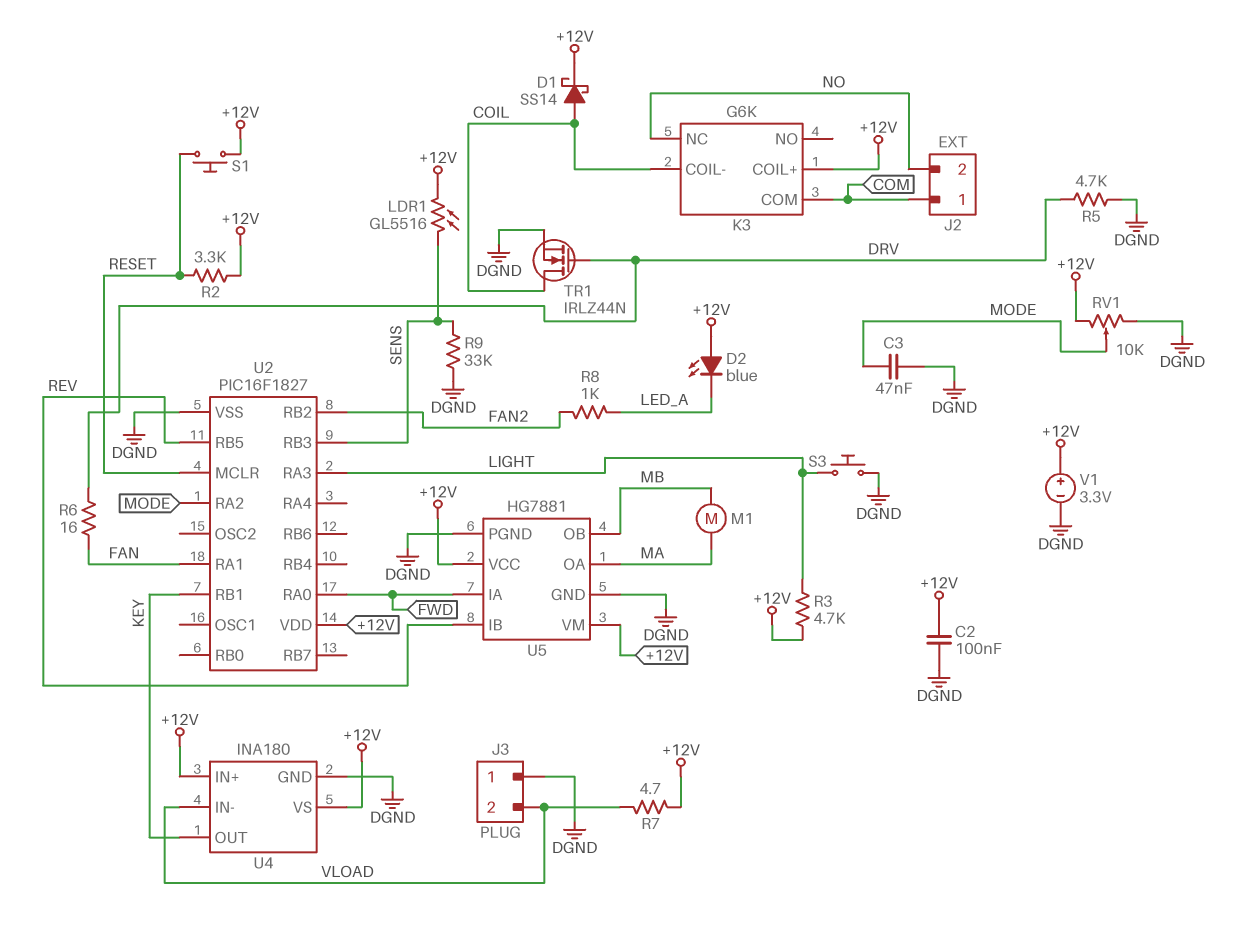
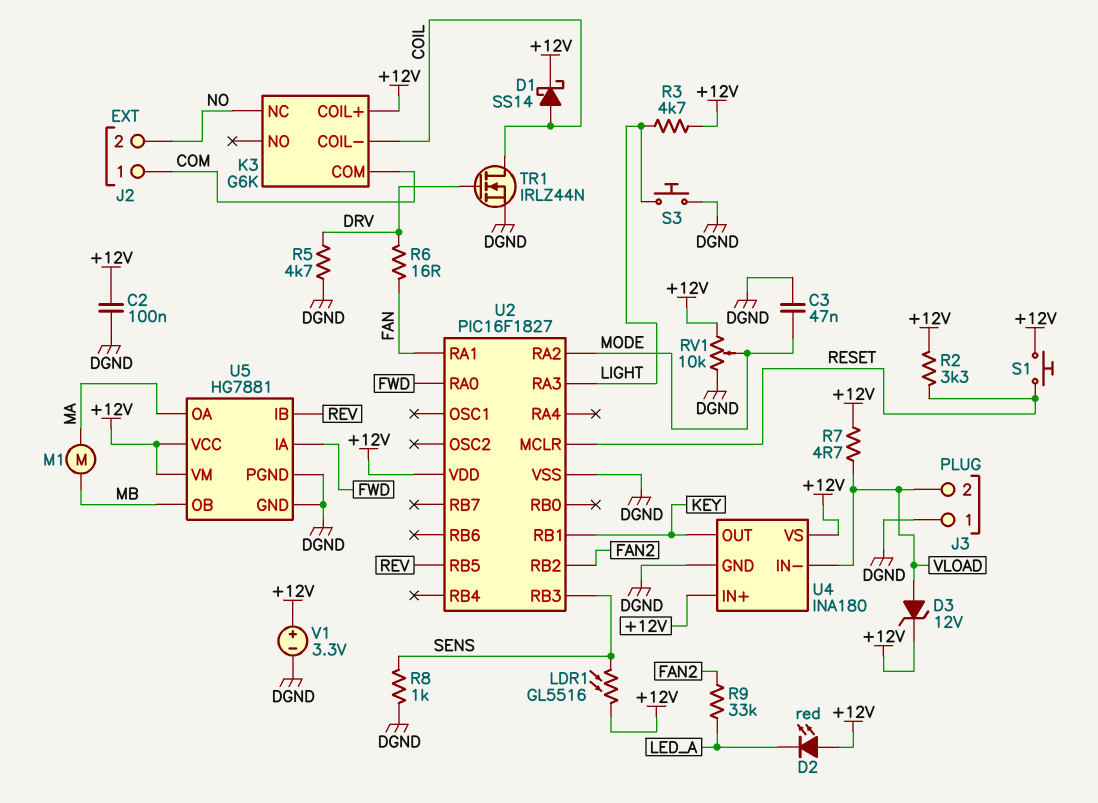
D2: LED blue (A +12V, K LED_A) -> LED red (A +12V, K LED_A)
D3: none -> zener 12V (A VLOAD, K +12V)
R8: 1k (FAN2, LED_A) -> 1k (DGND, SENS)
R9: 33k (DGND, SENS) -> 33k (FAN2, LED_A)

